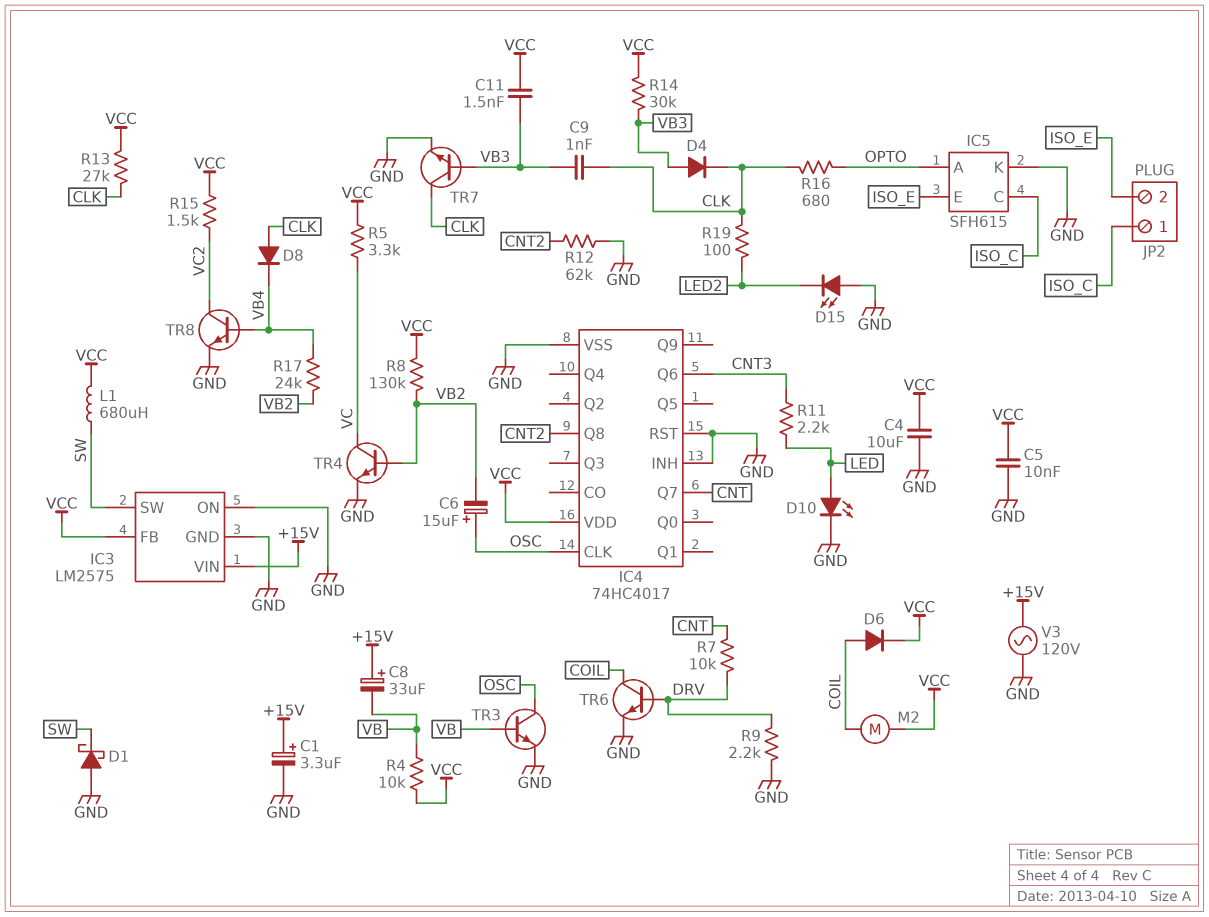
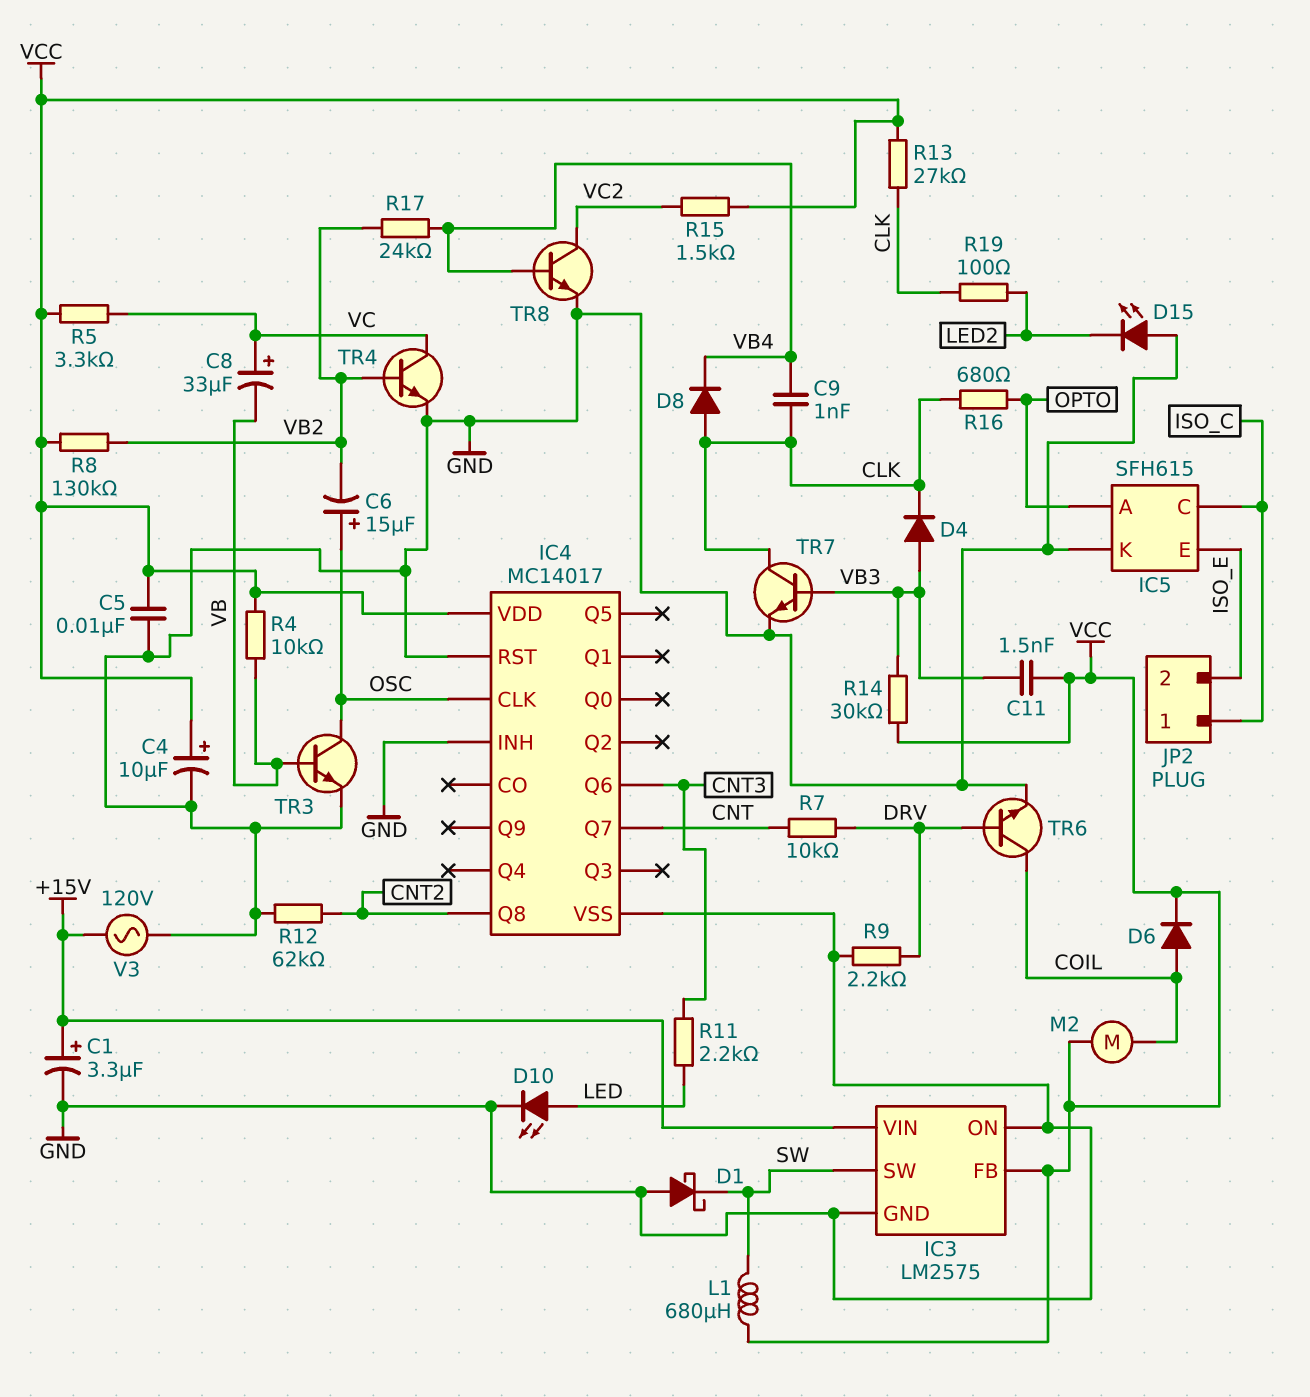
C4: 10uF (GND, VCC) -> 10uF (plus VCC, minus GND)
C8: 33uF (plus +15V, minus VB) -> 33uF (plus VC, minus VB)
C9: 1nF (CLK, VB3) -> 1nF (CLK, VB4)
IC4: 74HC4017 -> MC14017

